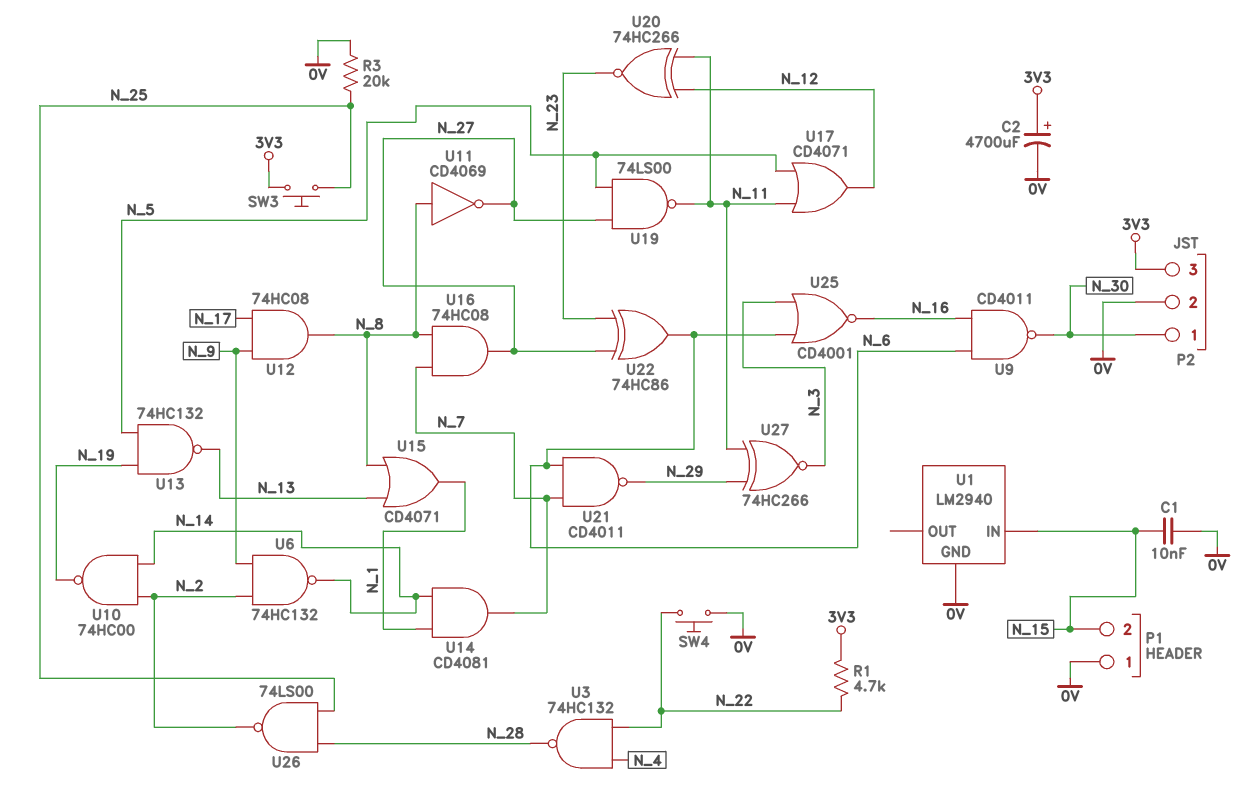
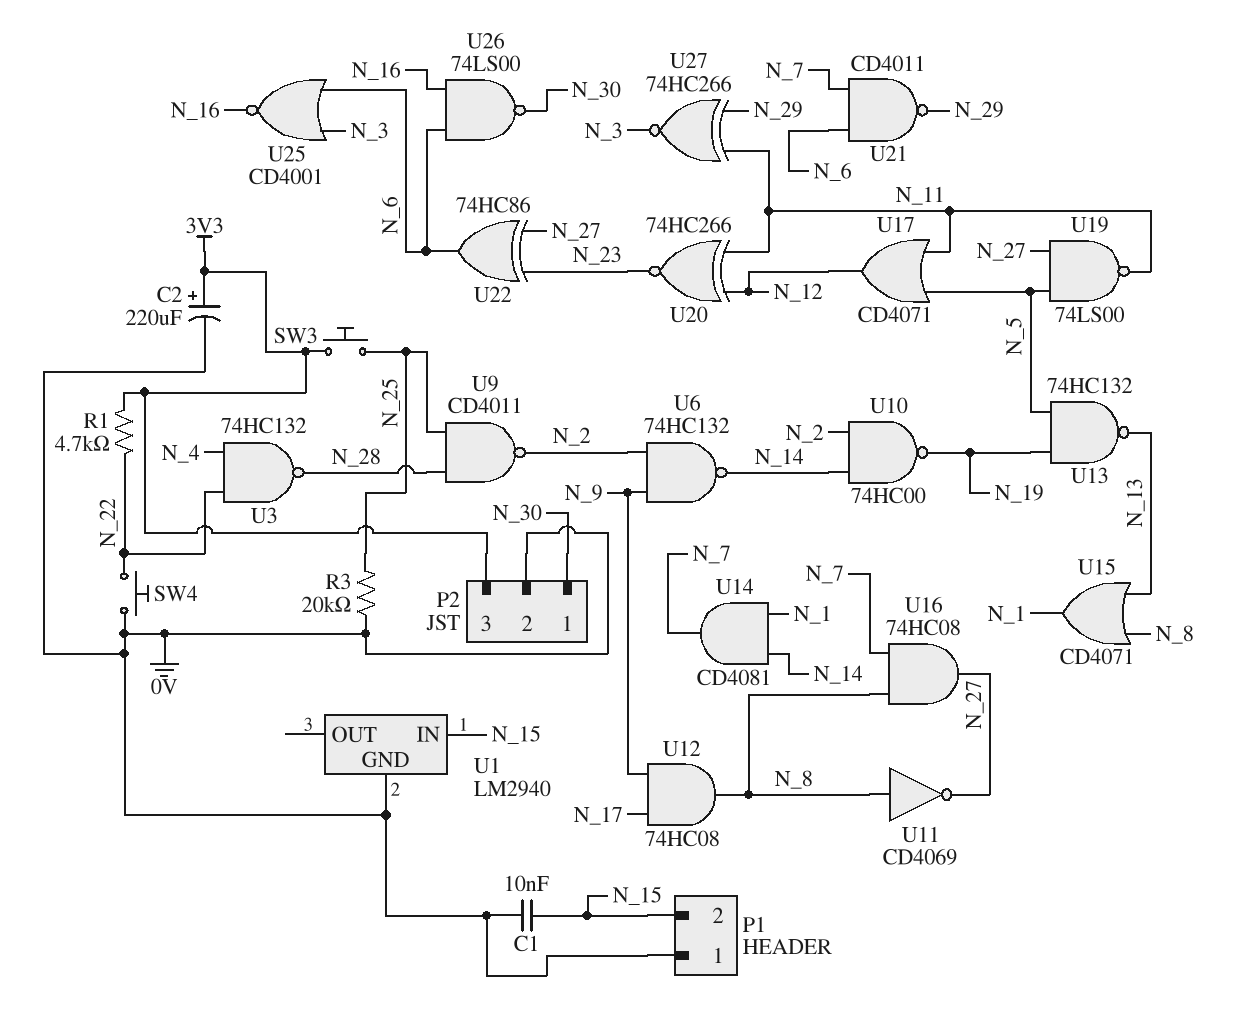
C2: 4700uF (plus 3V3, minus 0V) -> 220uF (plus 3V3, minus 0V)
U9: NAND CD4011 (in N_6, in N_16, out N_30) -> NAND CD4011 (in N_25, in N_28, out N_2)
U26: NAND 74LS00 (in N_25, in N_28, out N_2) -> NAND 74LS00 (in N_6, in N_16, out N_30)

